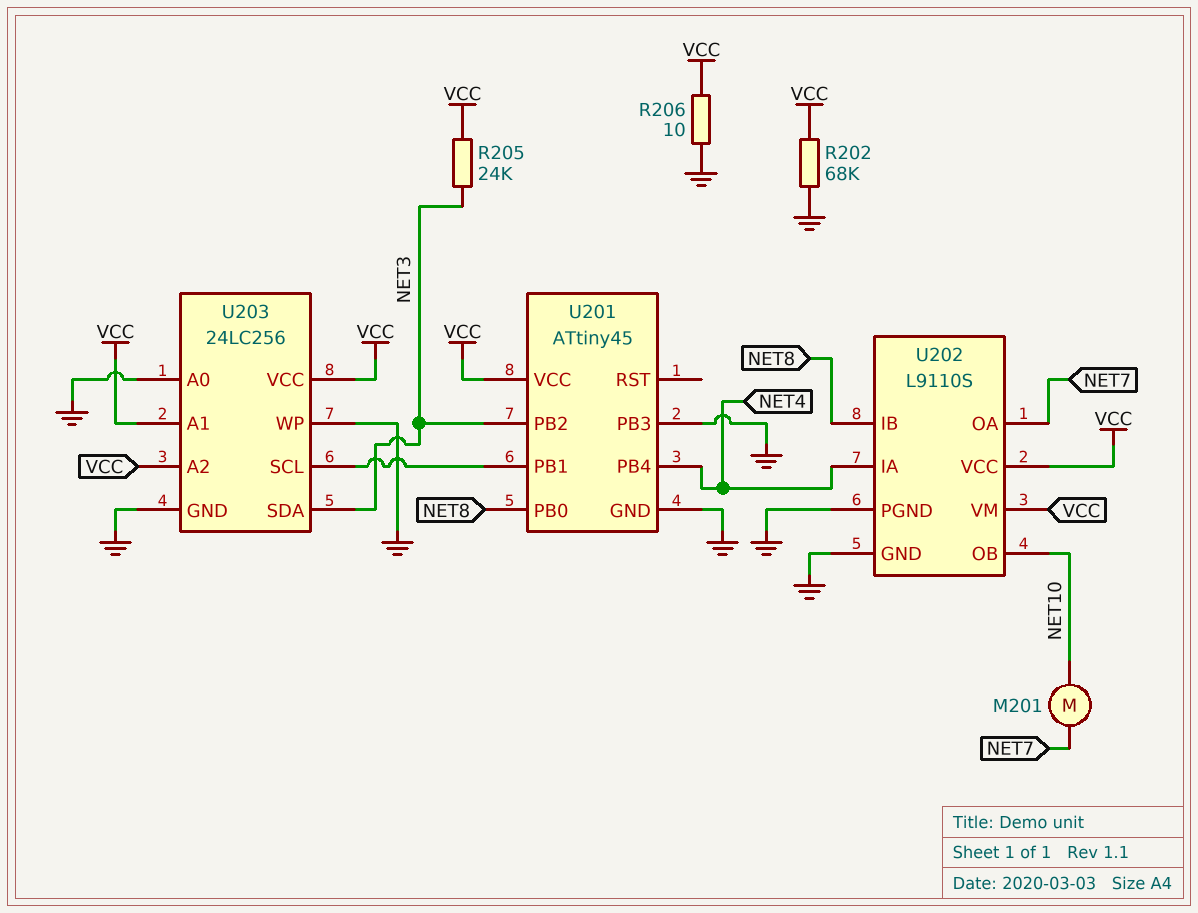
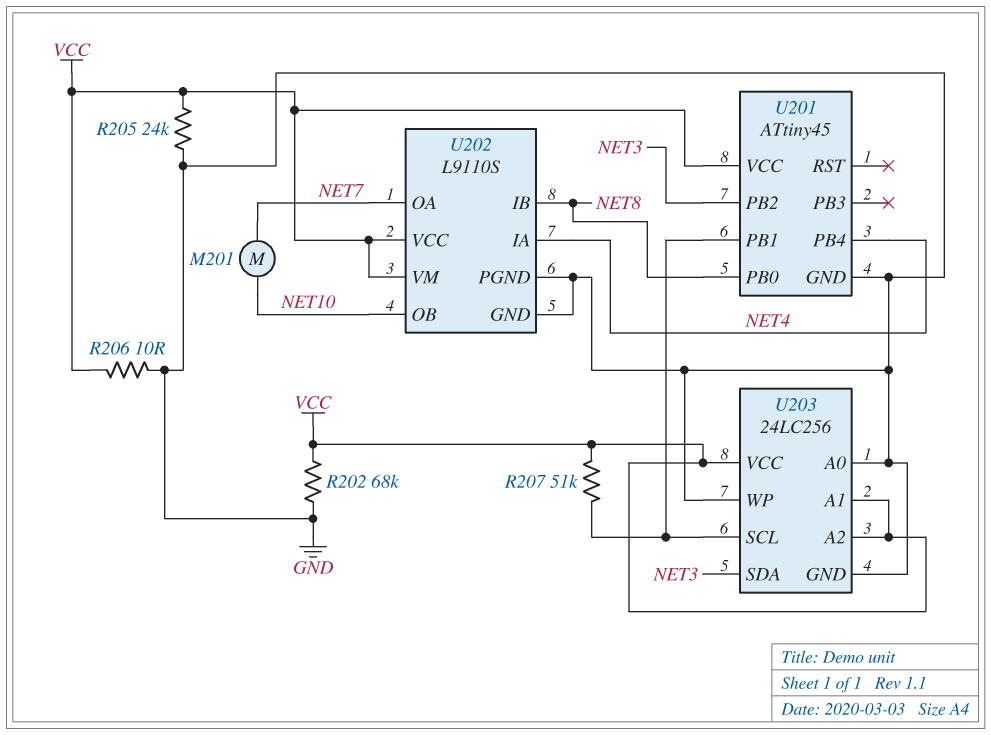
R205: 24k (NET3, VCC) -> 24k (GND, VCC)
R207: none -> 51k (U201/PB1, VCC)
U201 pin PB3: GND -> none

